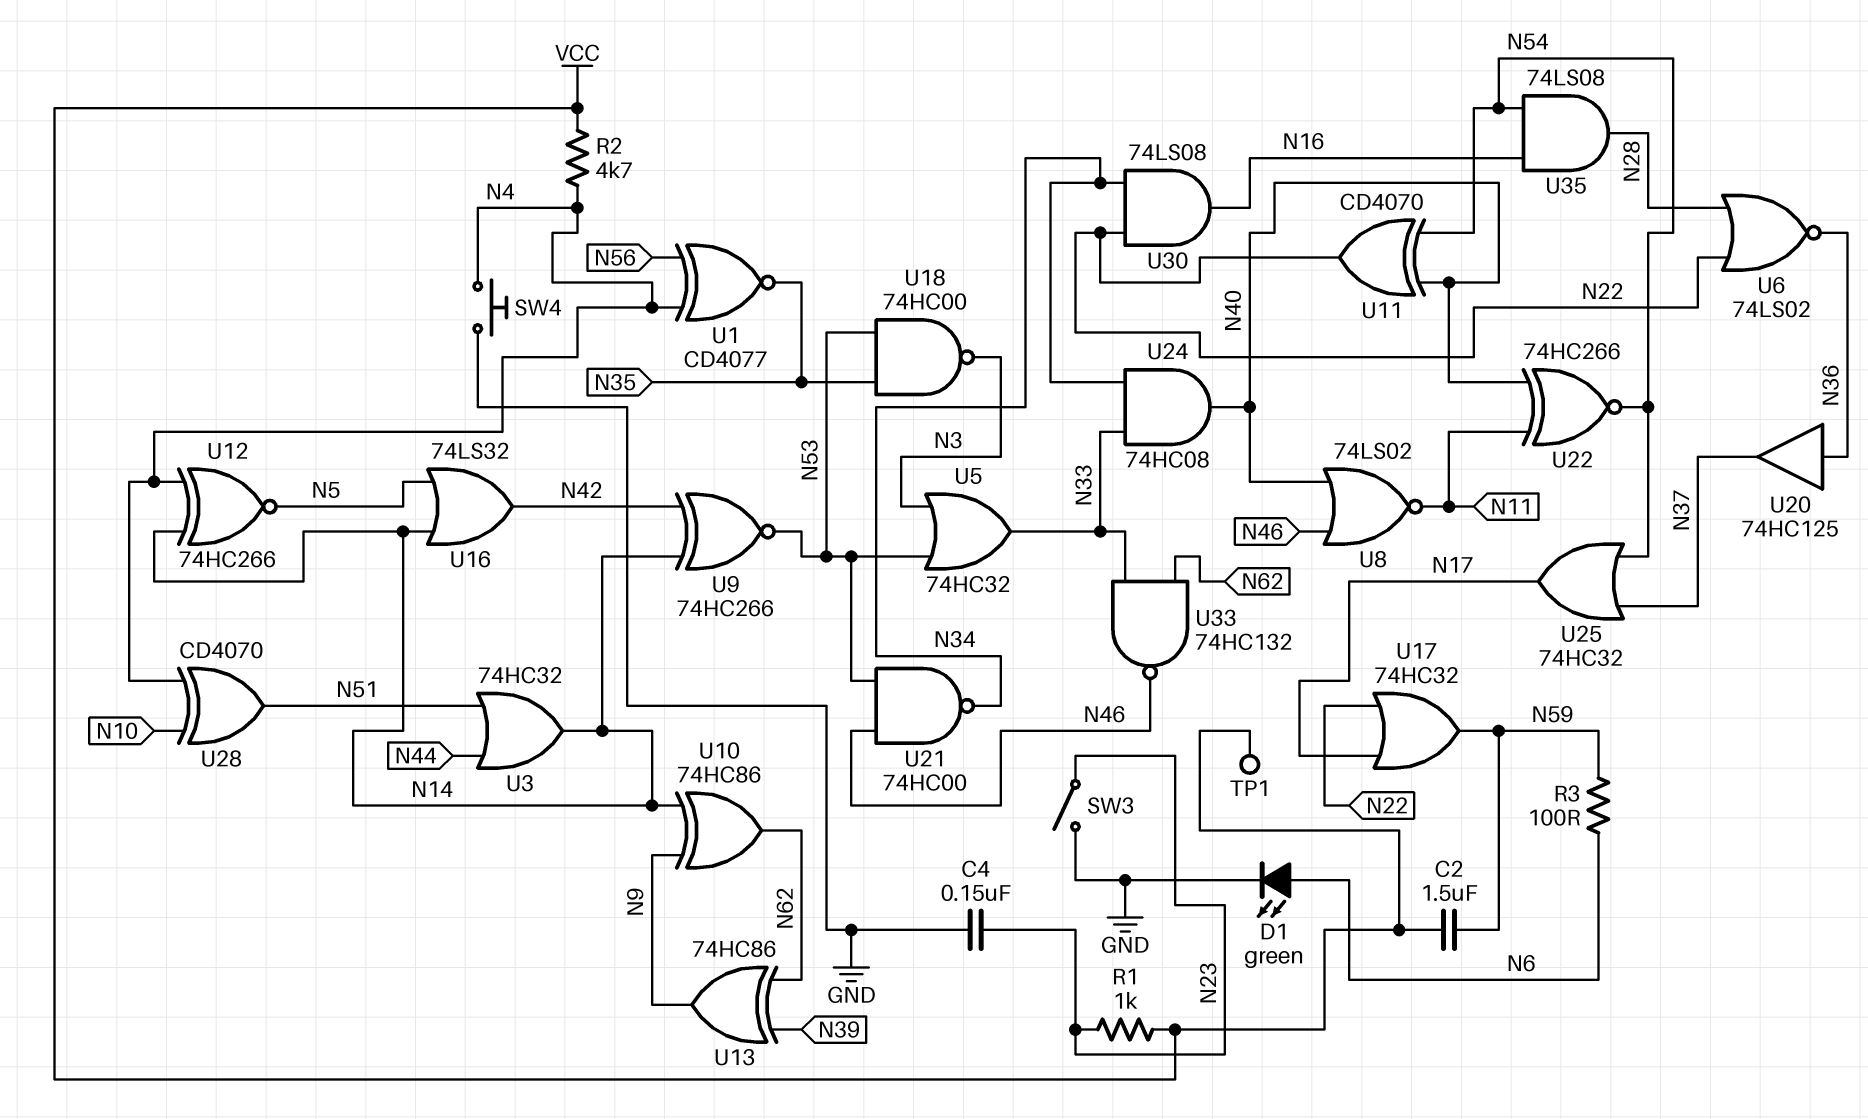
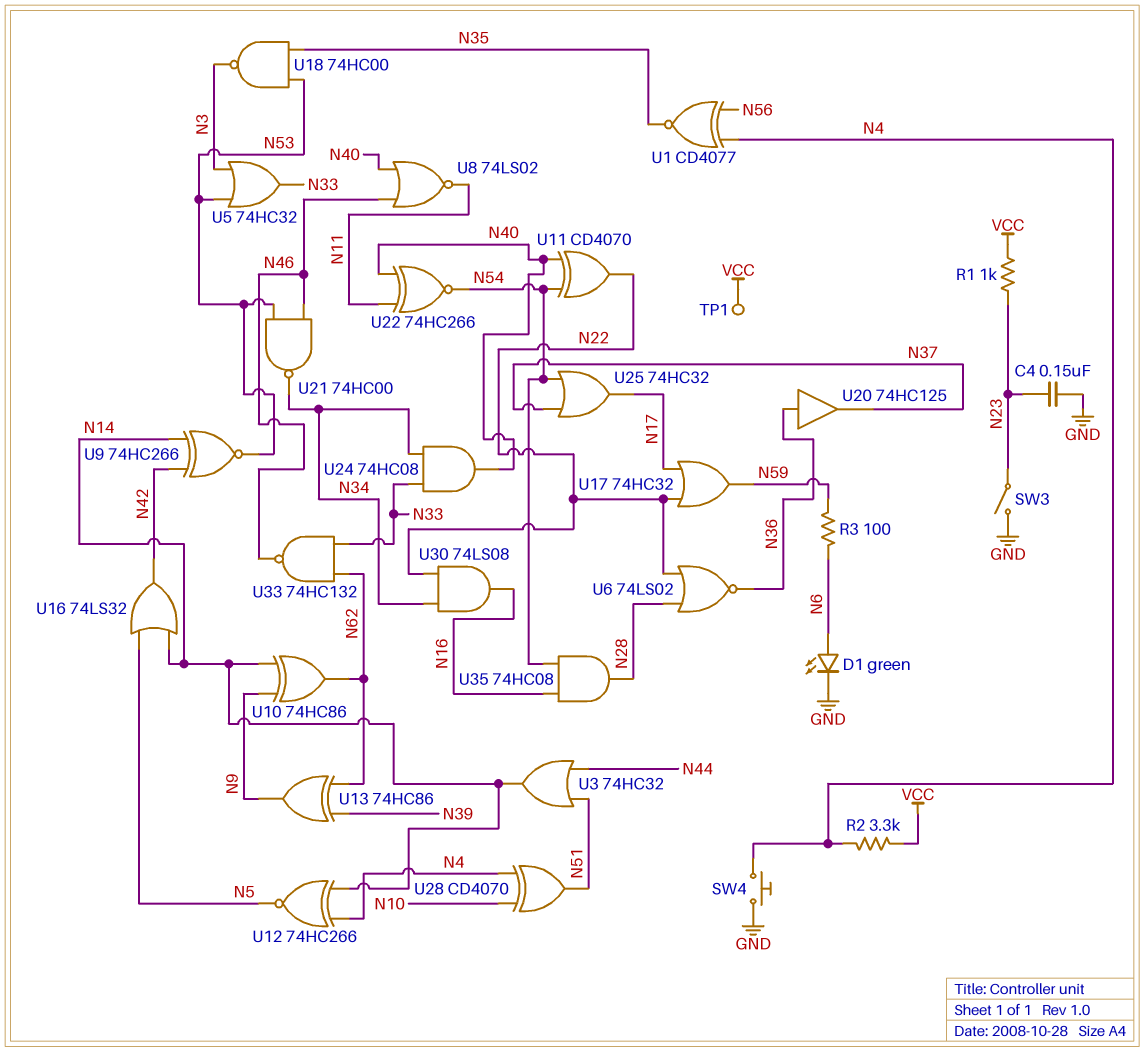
C2: 1.5uF (N59, VCC) -> none
R2: 4.7k (N4, VCC) -> 3.3k (N4, VCC)
U35: AND 74LS08 (in N16, in N54, out N28) -> AND 74HC08 (in N16, in N54, out N28)

